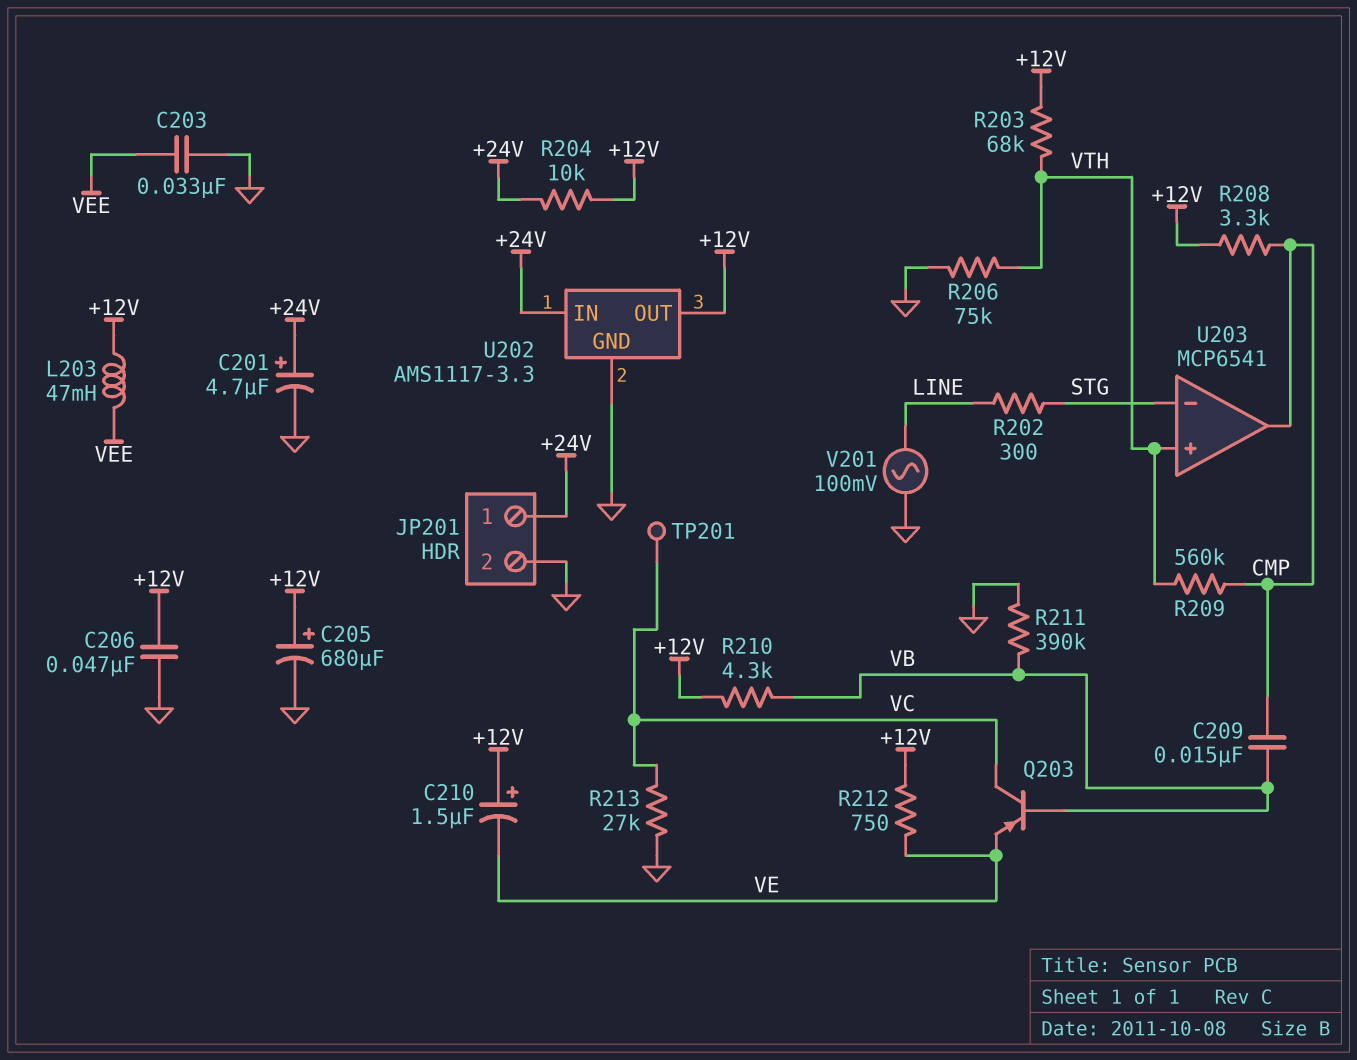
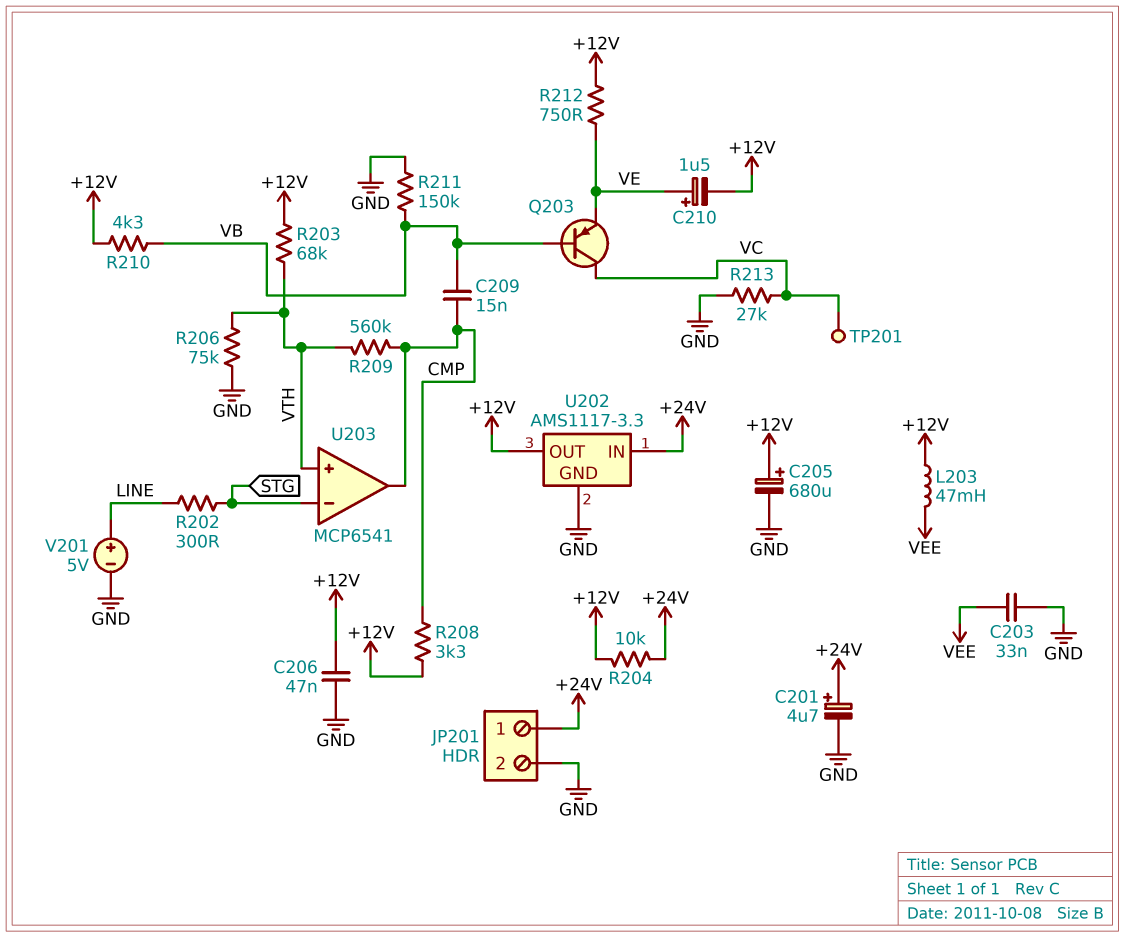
C210: 1.5uF (plus +12V, minus VE) -> 1.5uF (plus VE, minus +12V)
R211: 390k (GND, VB) -> 150k (GND, VB)
V201: AC 100mV (GND, LINE) -> 5V (plus LINE, minus GND)

